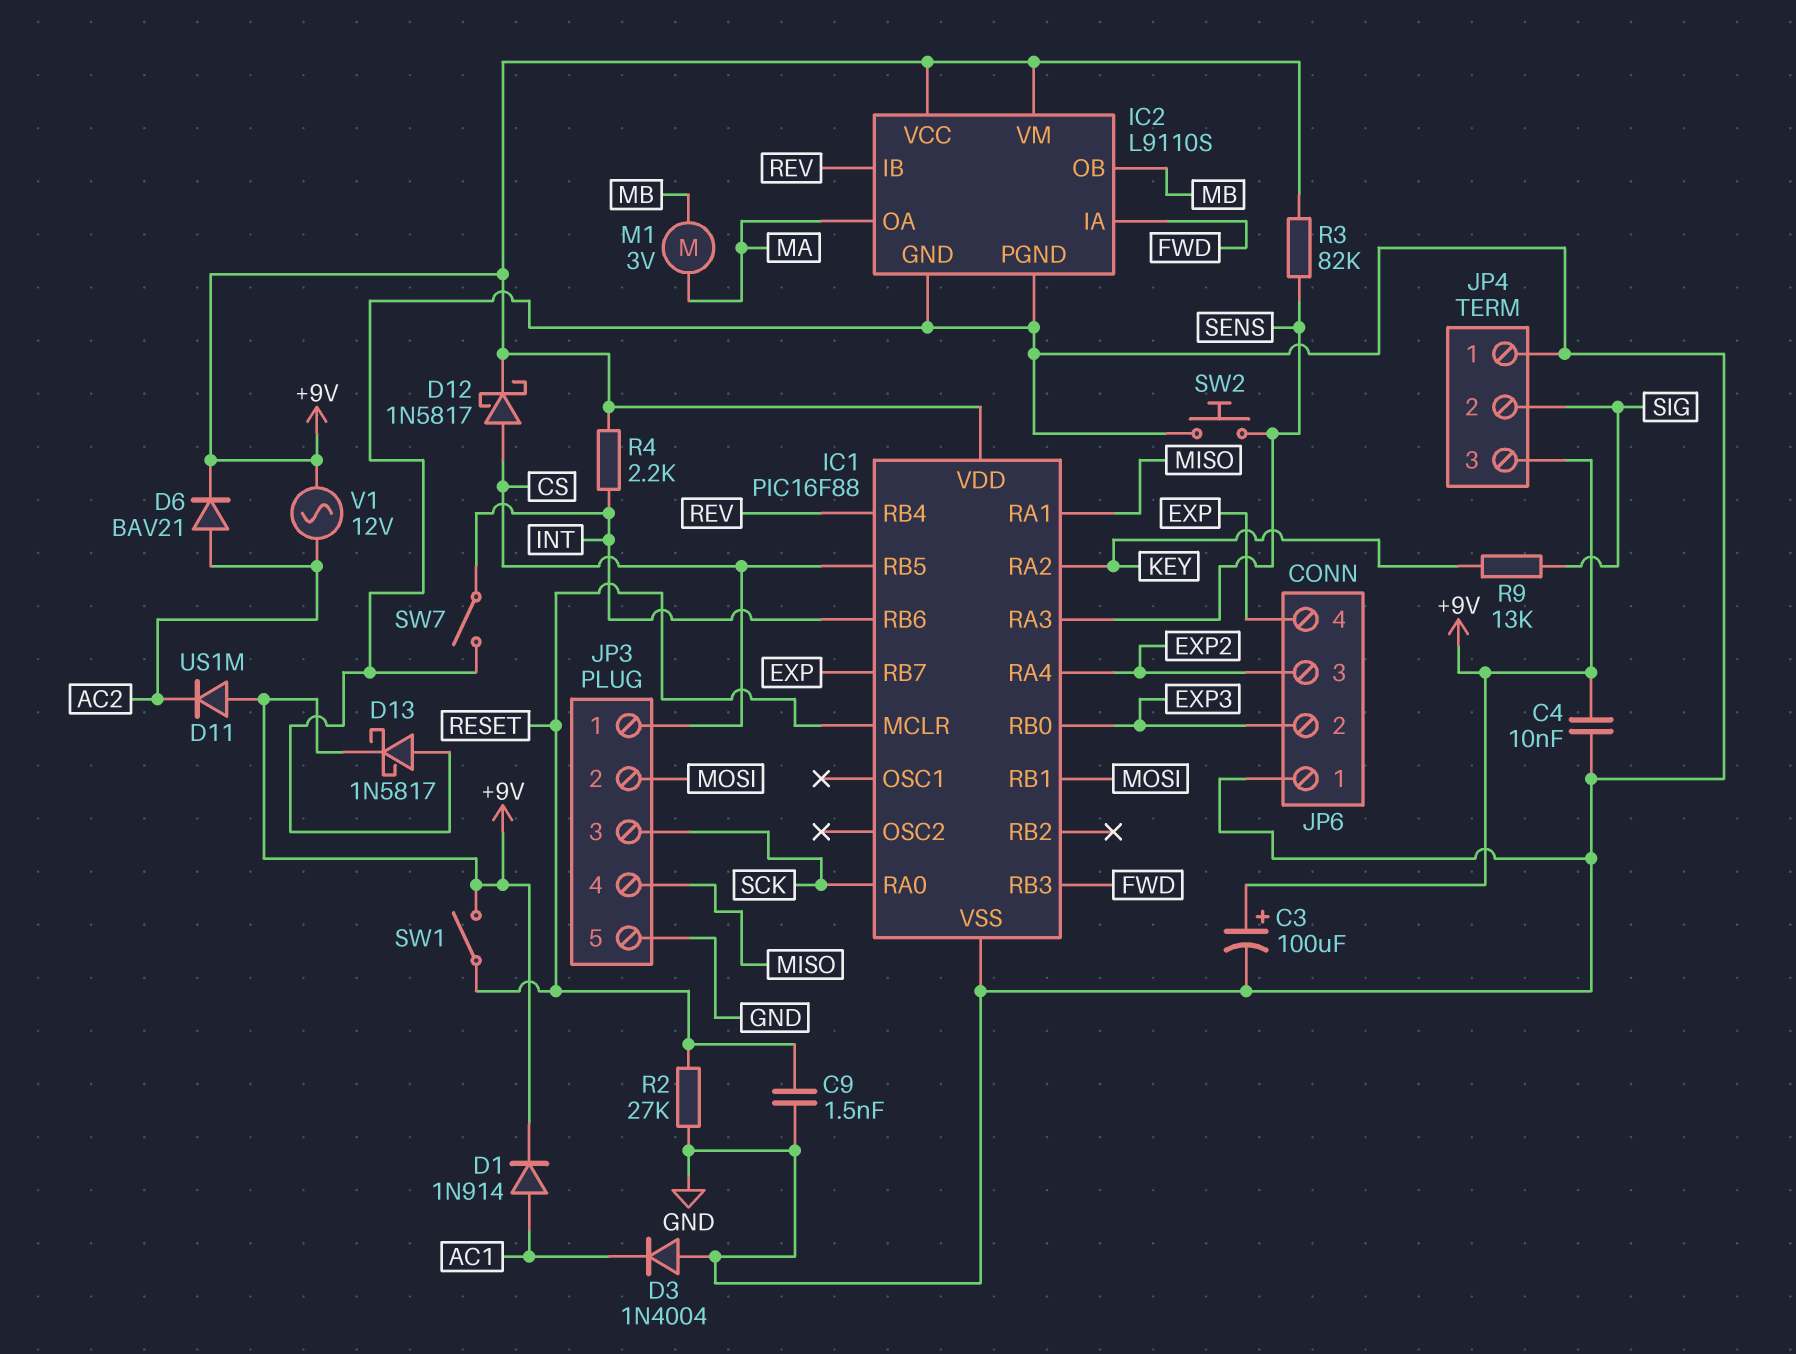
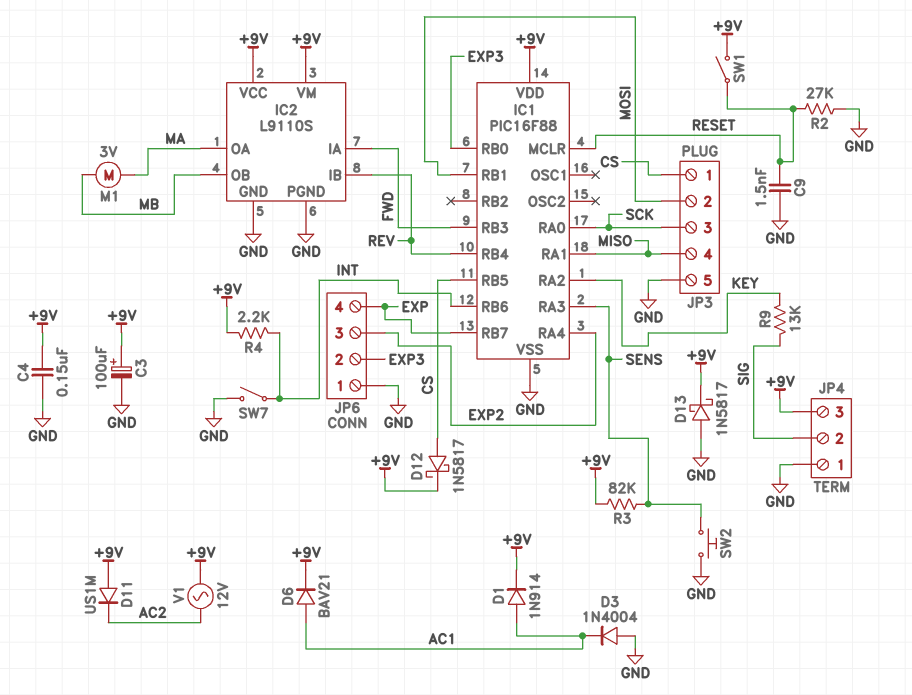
C4: 10nF (+9V, GND) -> 150nF (+9V, GND)
D6: diode BAV21 (A AC2, K +9V) -> diode BAV21 (A AC1, K +9V)

